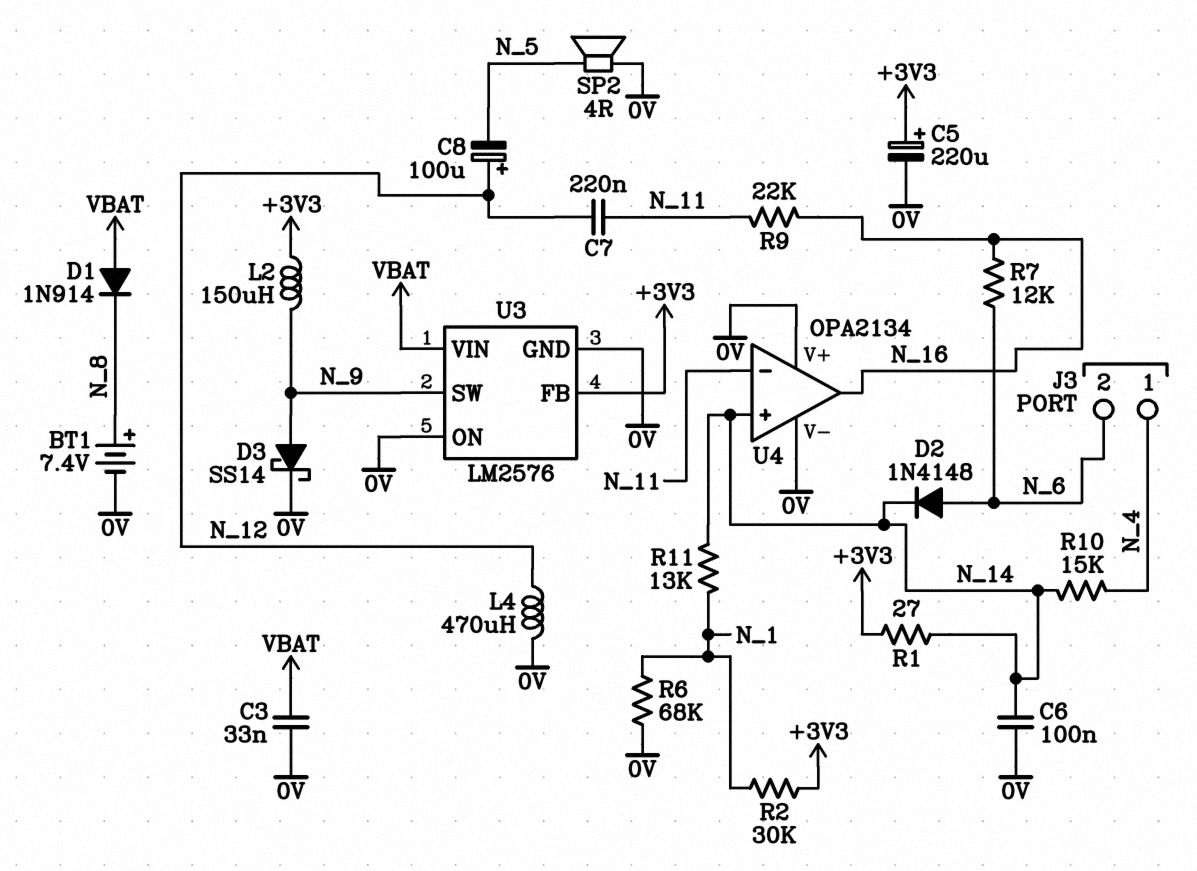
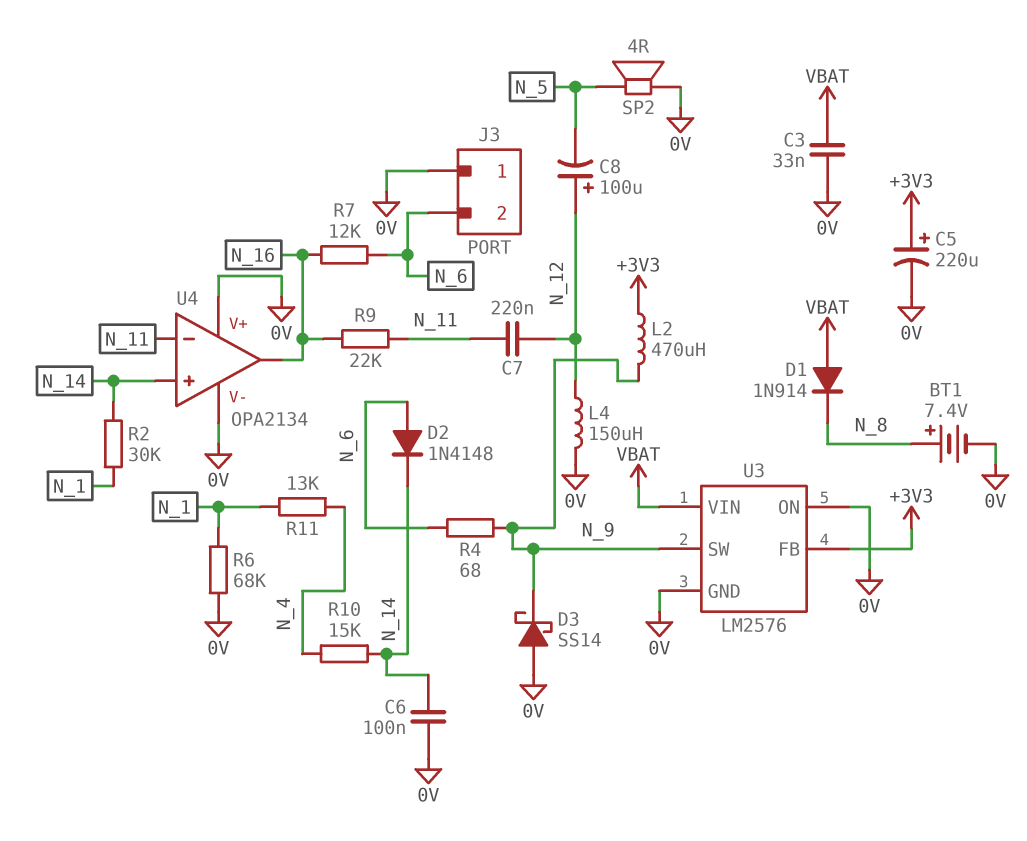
D3: schottky SS14 (A N_9, K 0V) -> schottky SS14 (A 0V, K N_9)
J3 pin 1: N_4 -> 0V
L2: 150uH (+3V3, N_9) -> 470uH (+3V3, N_9)
L4: 470uH (0V, N_12) -> 150uH (0V, N_12)
R1: 27 (+3V3, N_14) -> none
R2: 30k (+3V3, N_1) -> 30k (N_1, N_14)
R4: none -> 68 (N_6, N_9)
R11: 13k (N_1, N_14) -> 13k (N_1, N_4)

